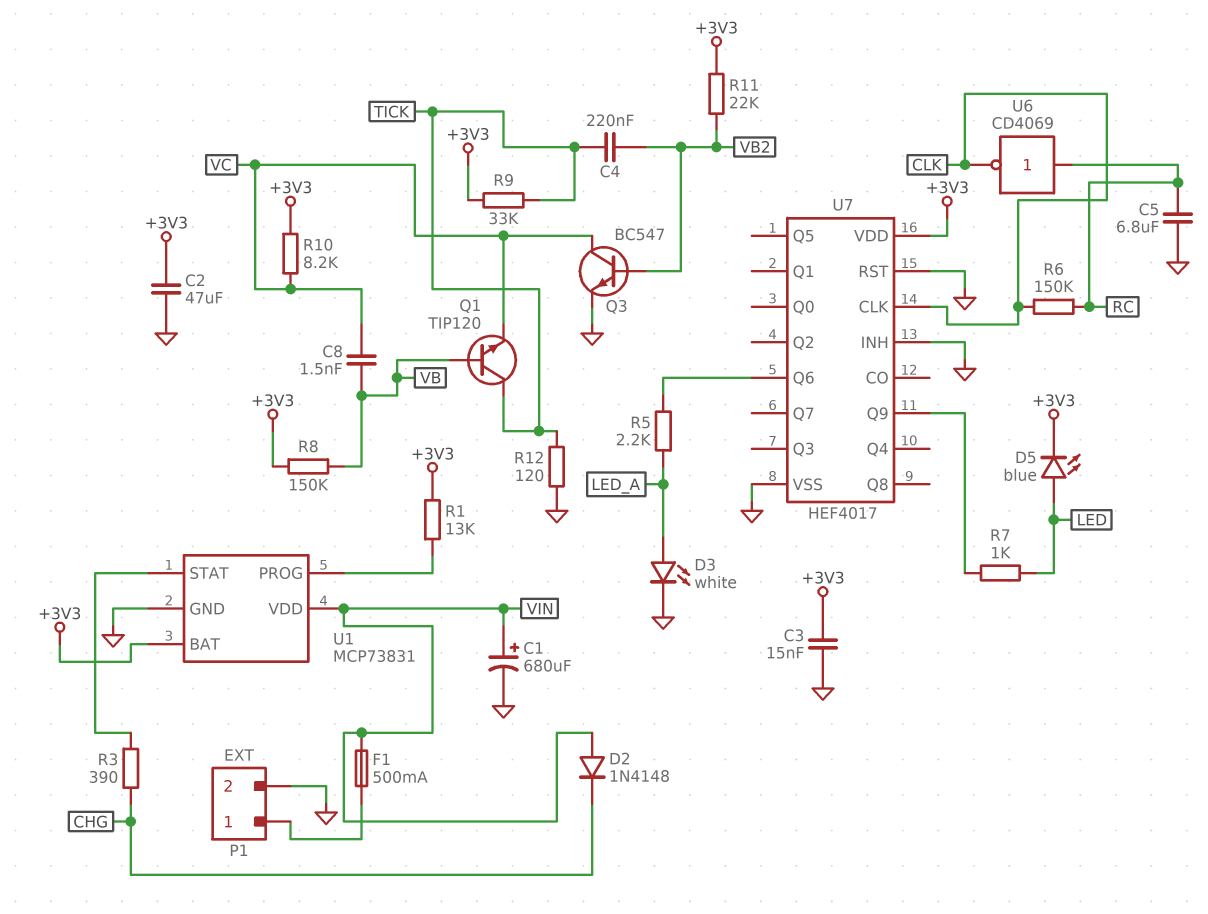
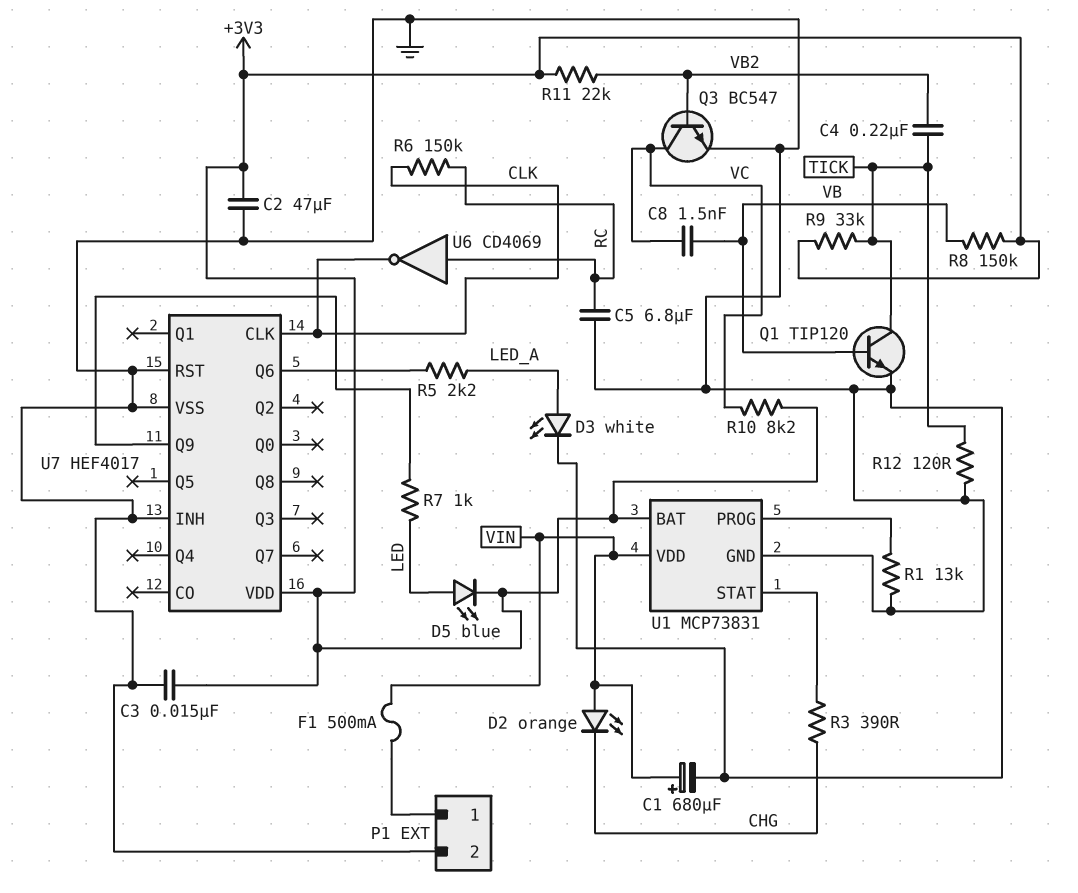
D2: diode 1N4148 (A VIN, K CHG) -> LED orange (A VIN, K CHG)
Q1: NPN TIP120 (B VB, C TICK, E VC) -> NPN TIP120 (B VB, C TICK, E GND)
R1: 13k (+3V3, U1/PROG) -> 13k (GND, U1/PROG)

